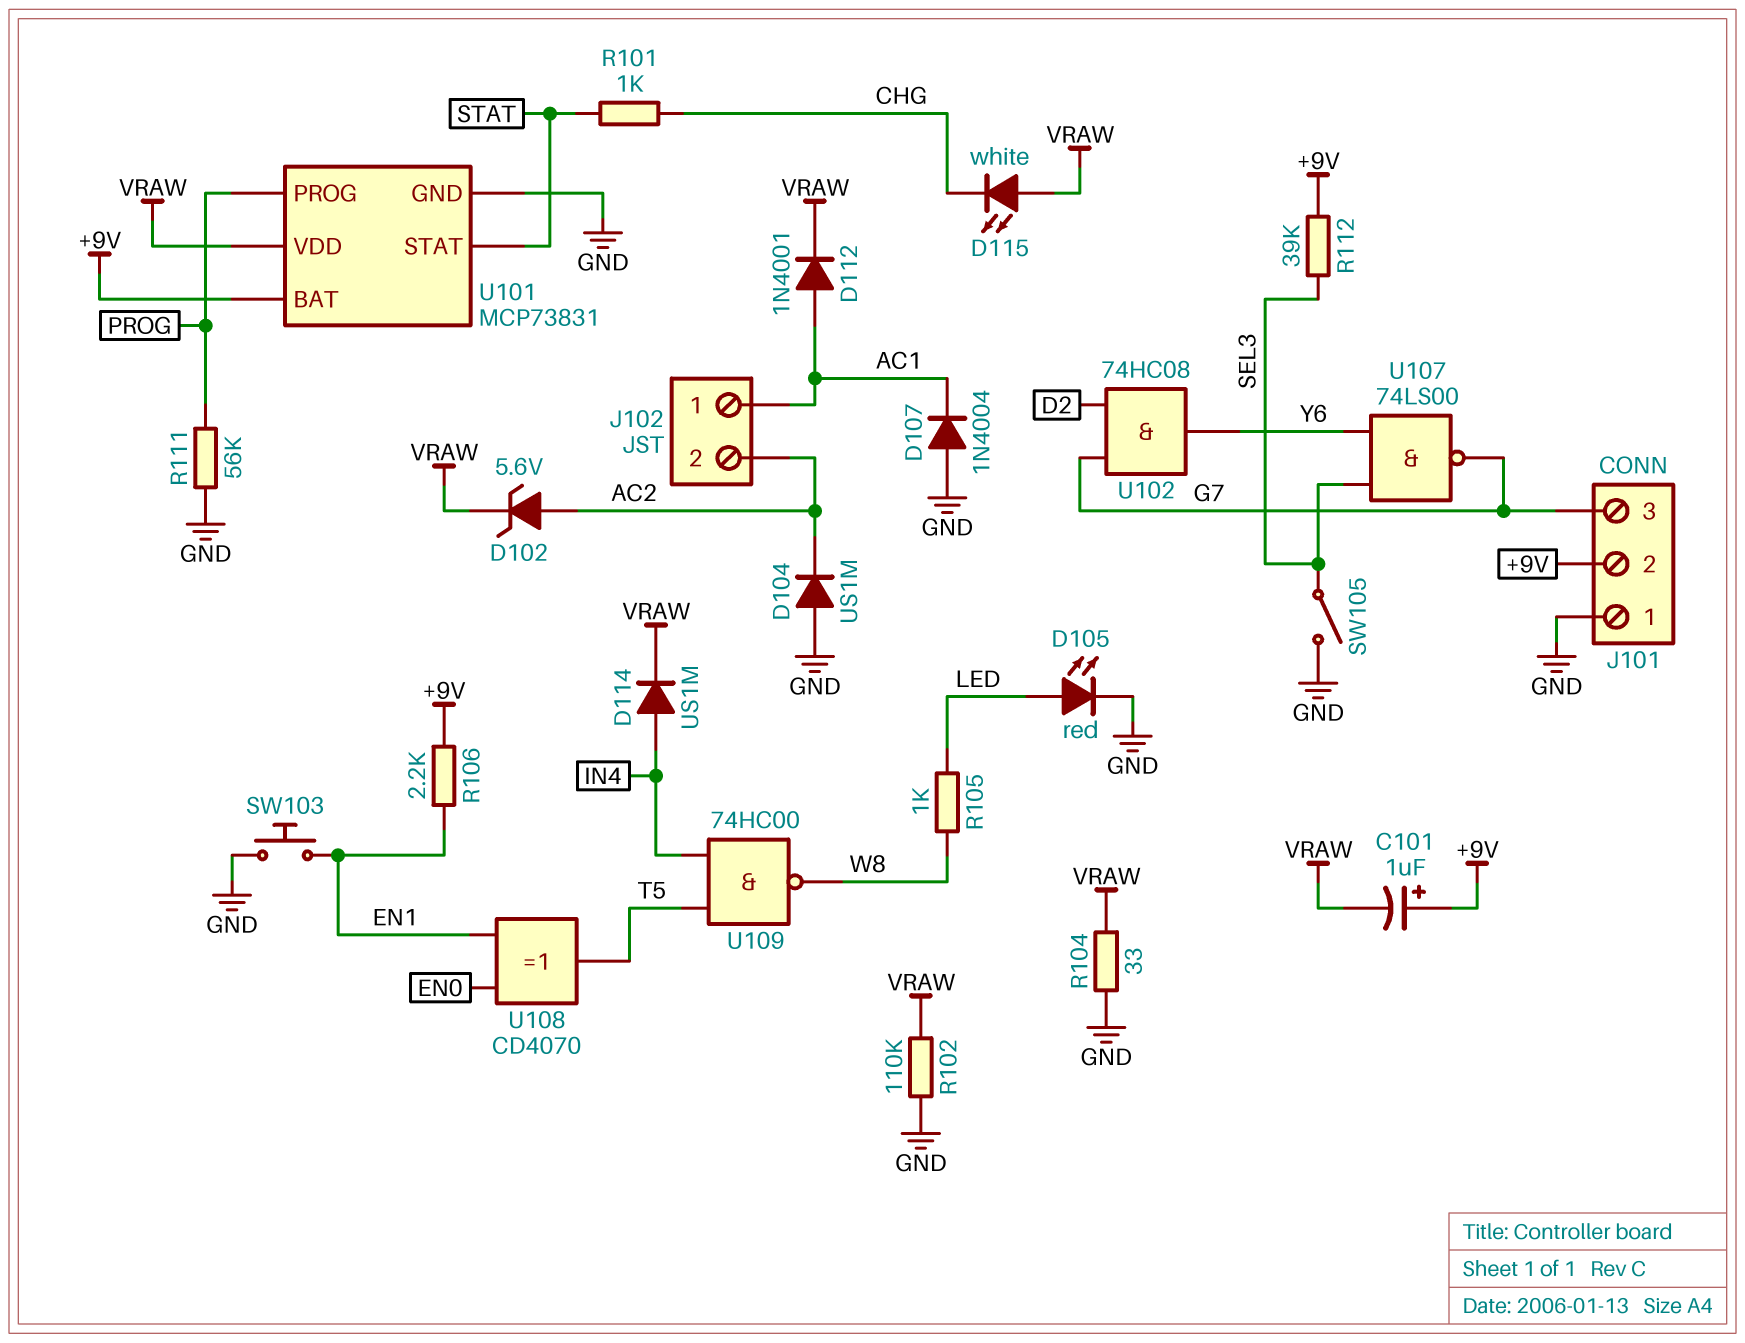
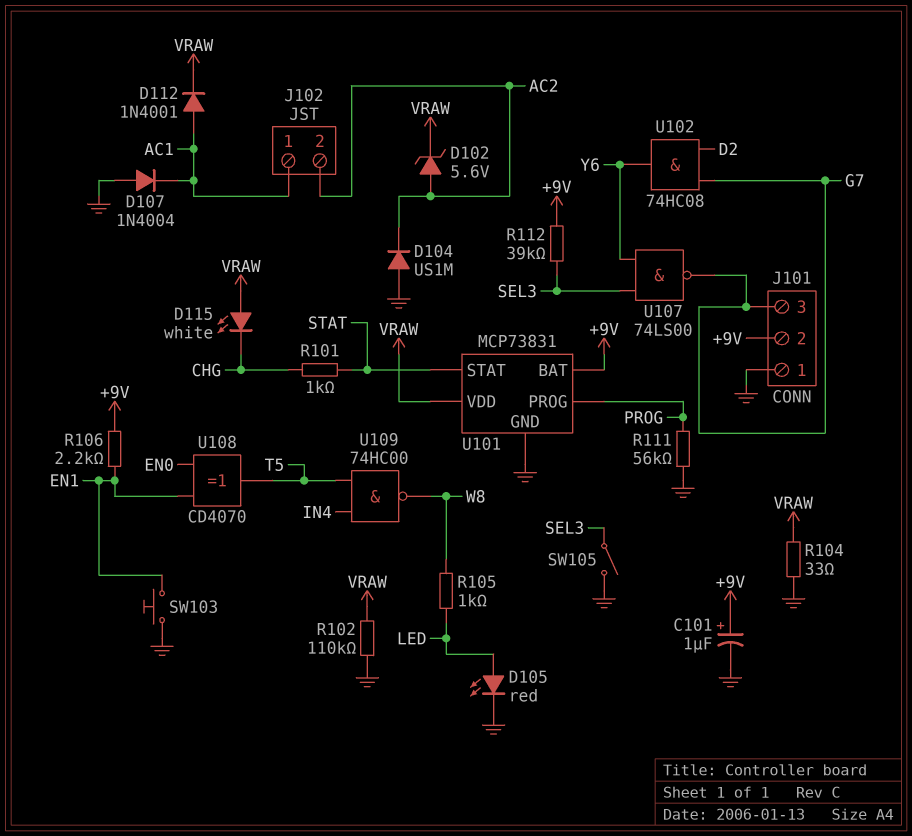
C101: 1uF (plus +9V, minus VRAW) -> 1uF (plus +9V, minus GND)
D114: diode US1M (A IN4, K VRAW) -> none

